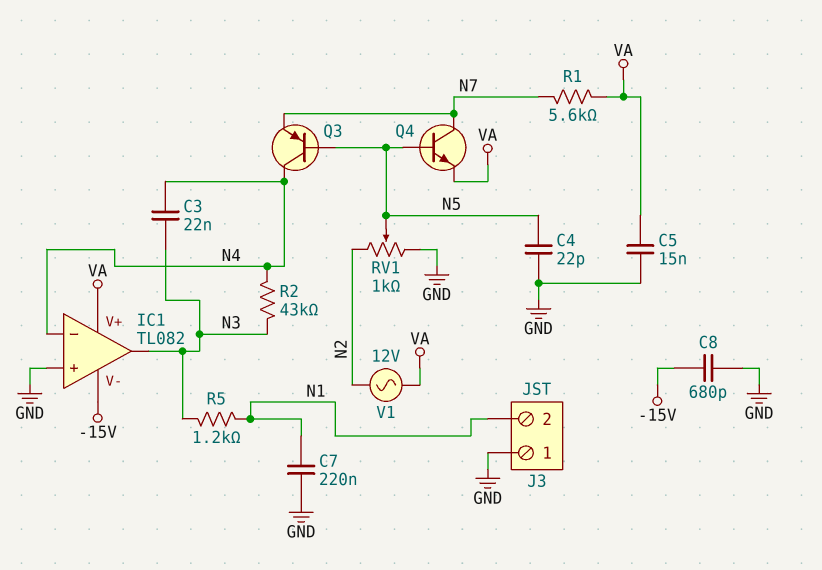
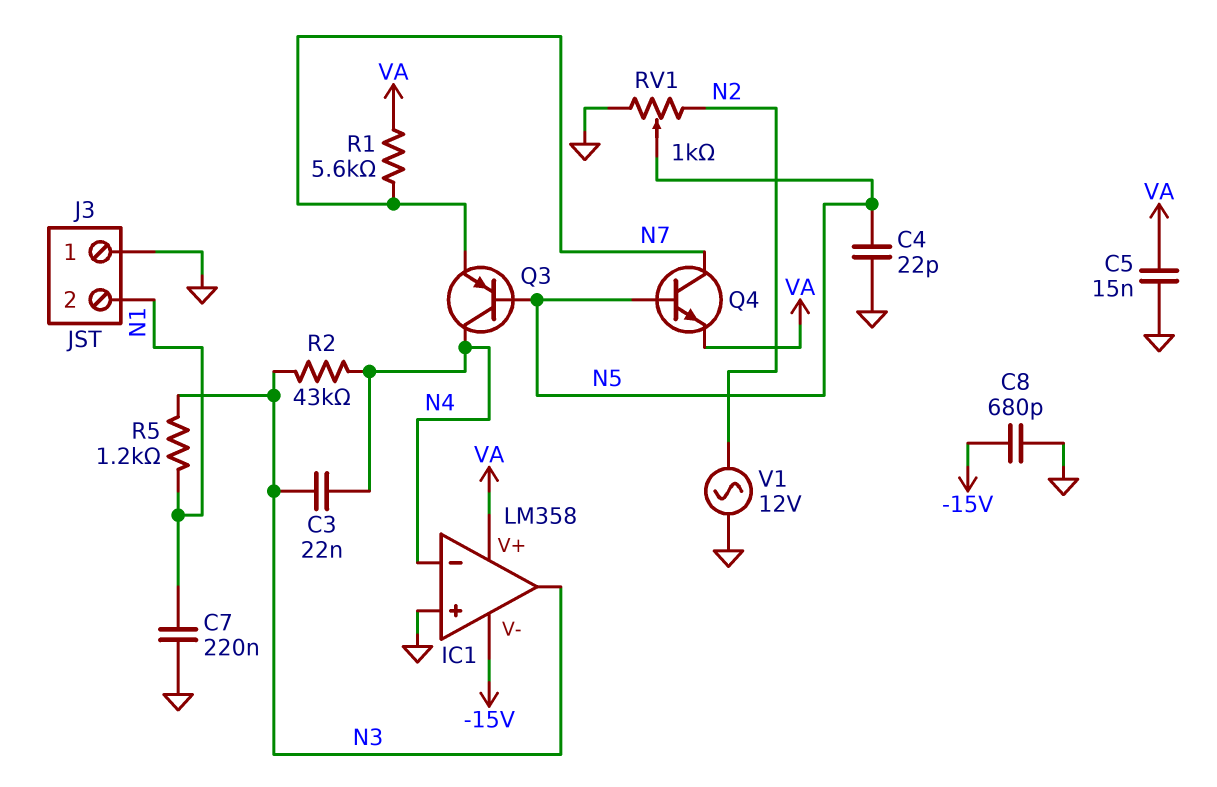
IC1: TL082 -> LM358
V1: AC 12V (N2, VA) -> AC 12V (GND, N2)

